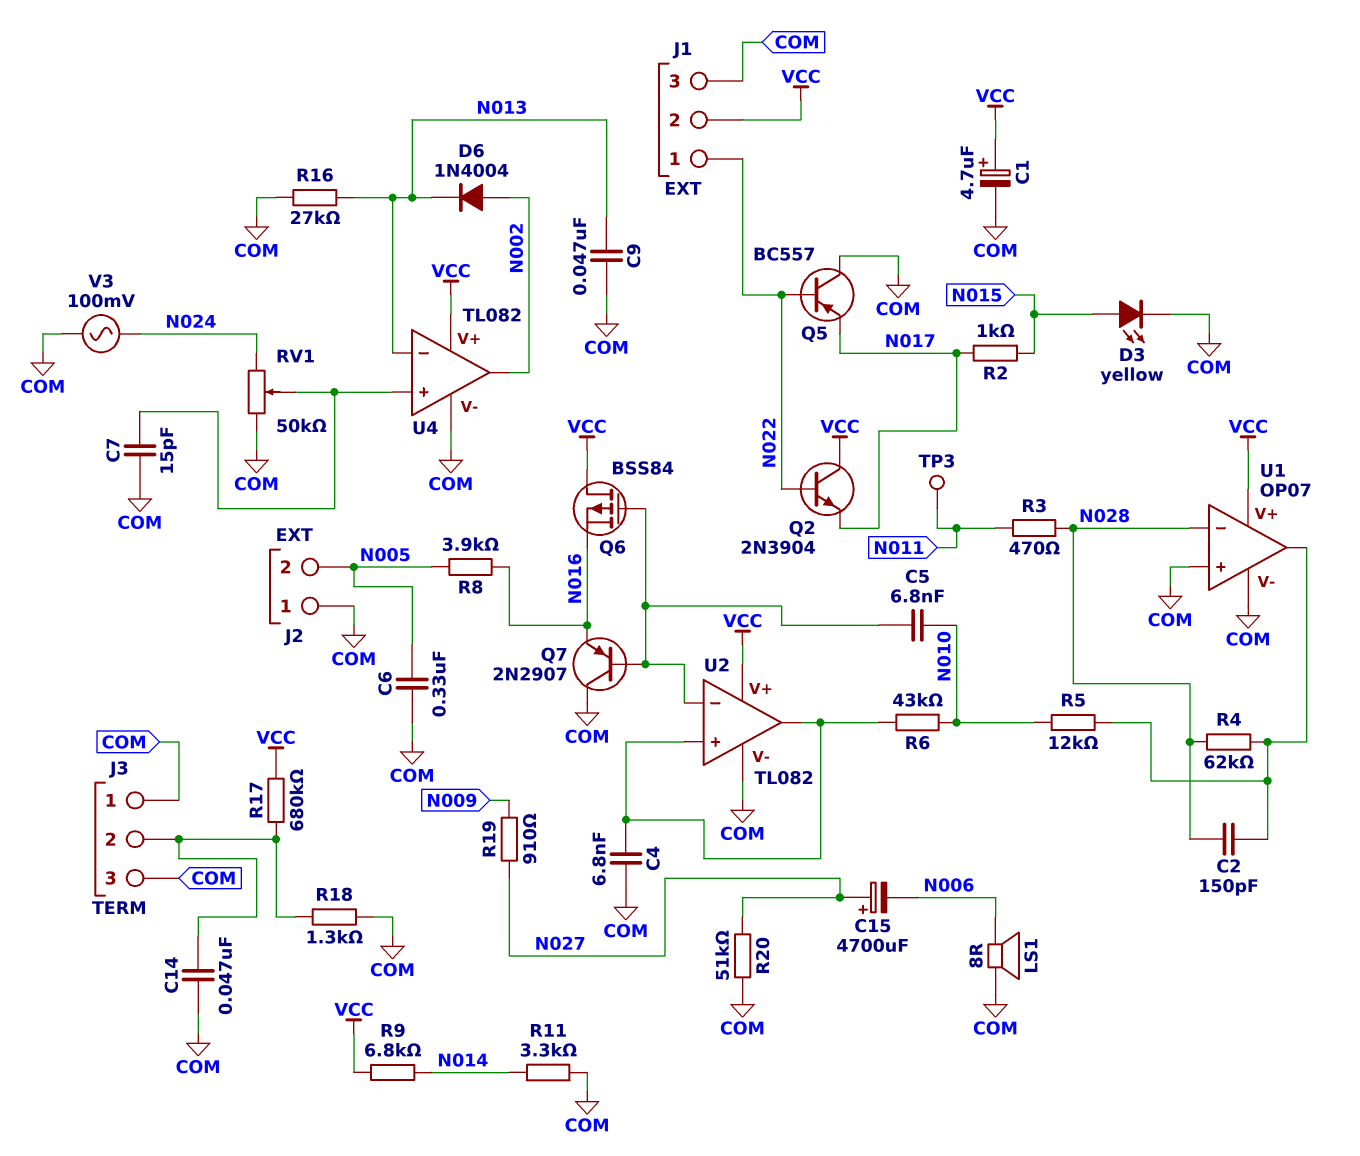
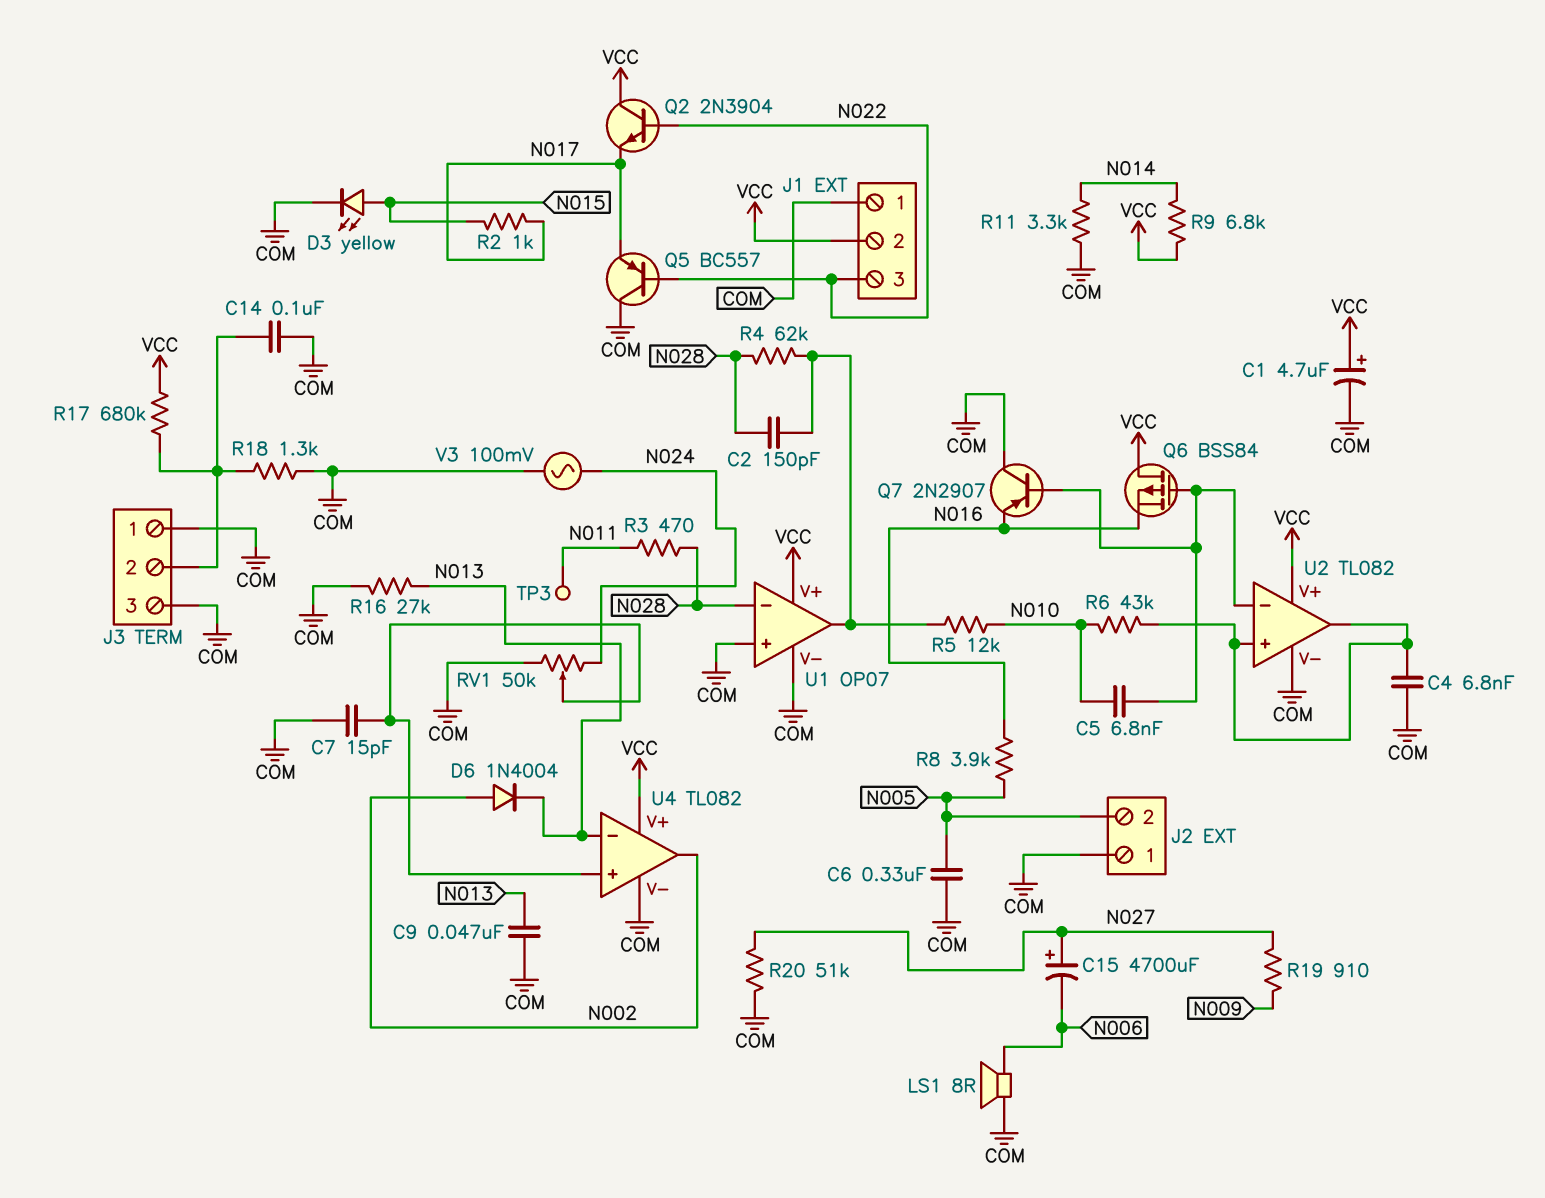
C14: 47nF (COM, J3/2) -> 100nF (COM, J3/2)
J1 pin 1: N022 -> COM
J1 pin 3: COM -> N022

